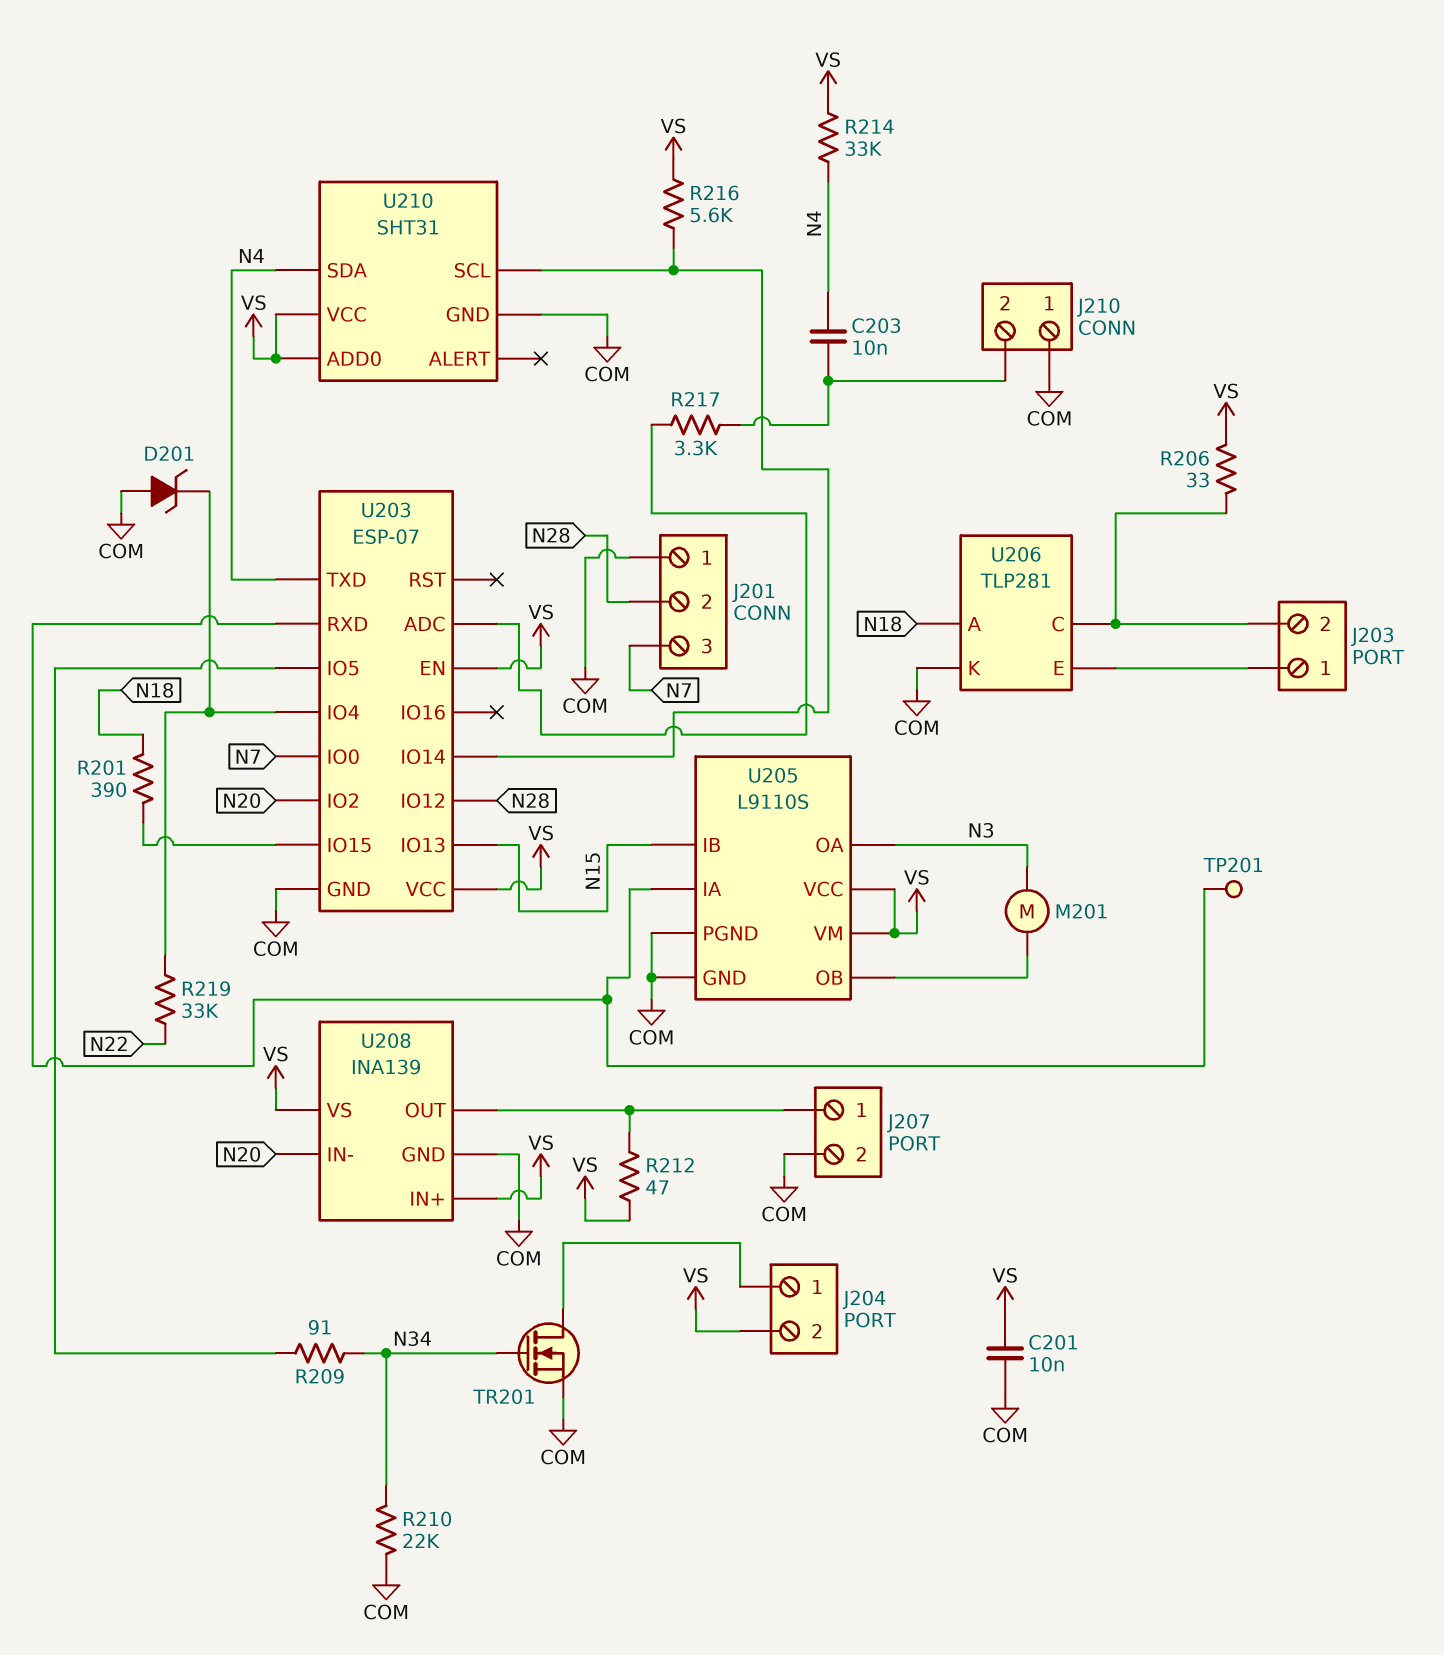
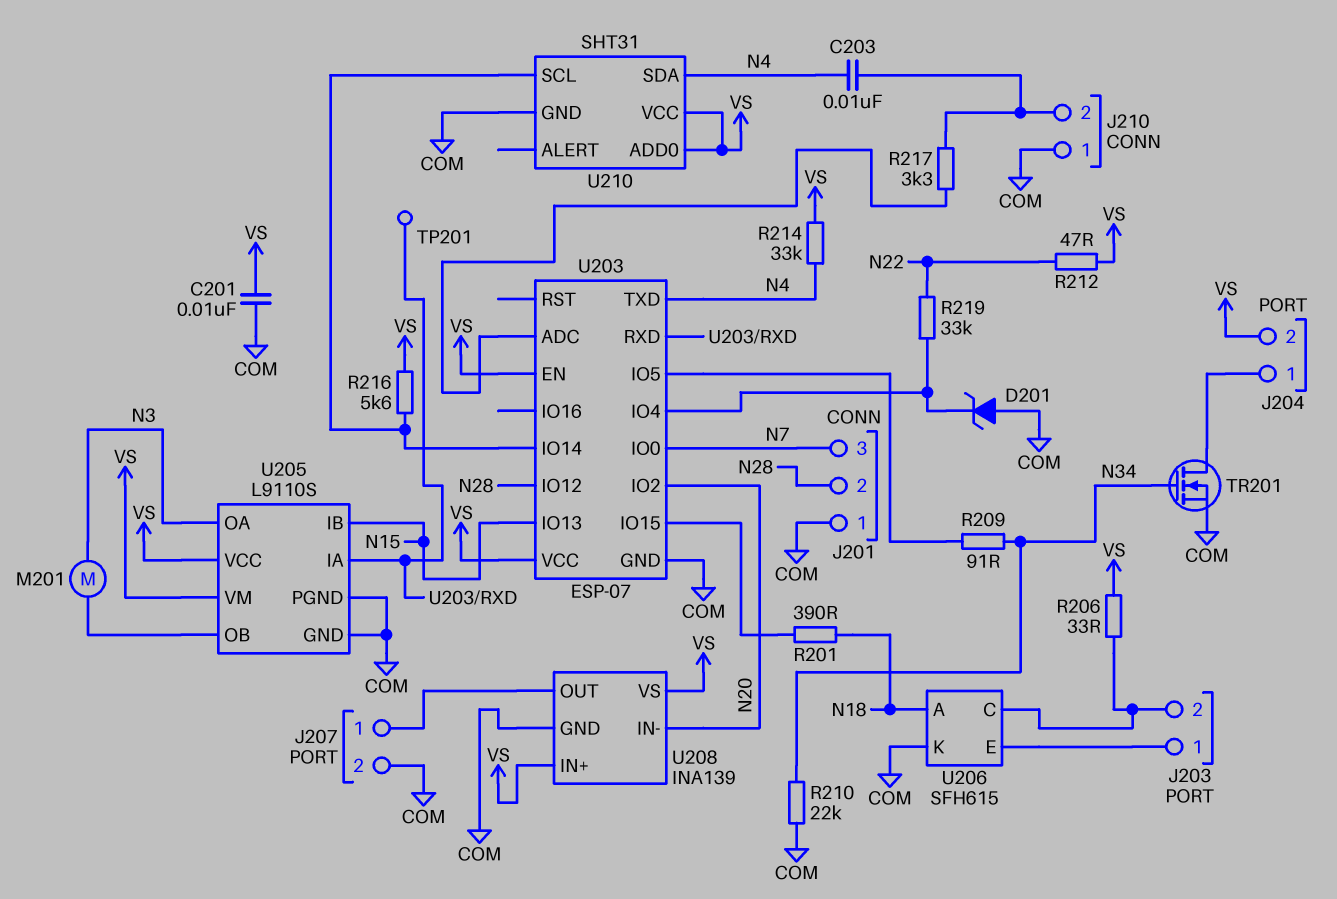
R212: 47 (J207/1, VS) -> 47 (N22, VS)
U206: TLP281 -> SFH615

